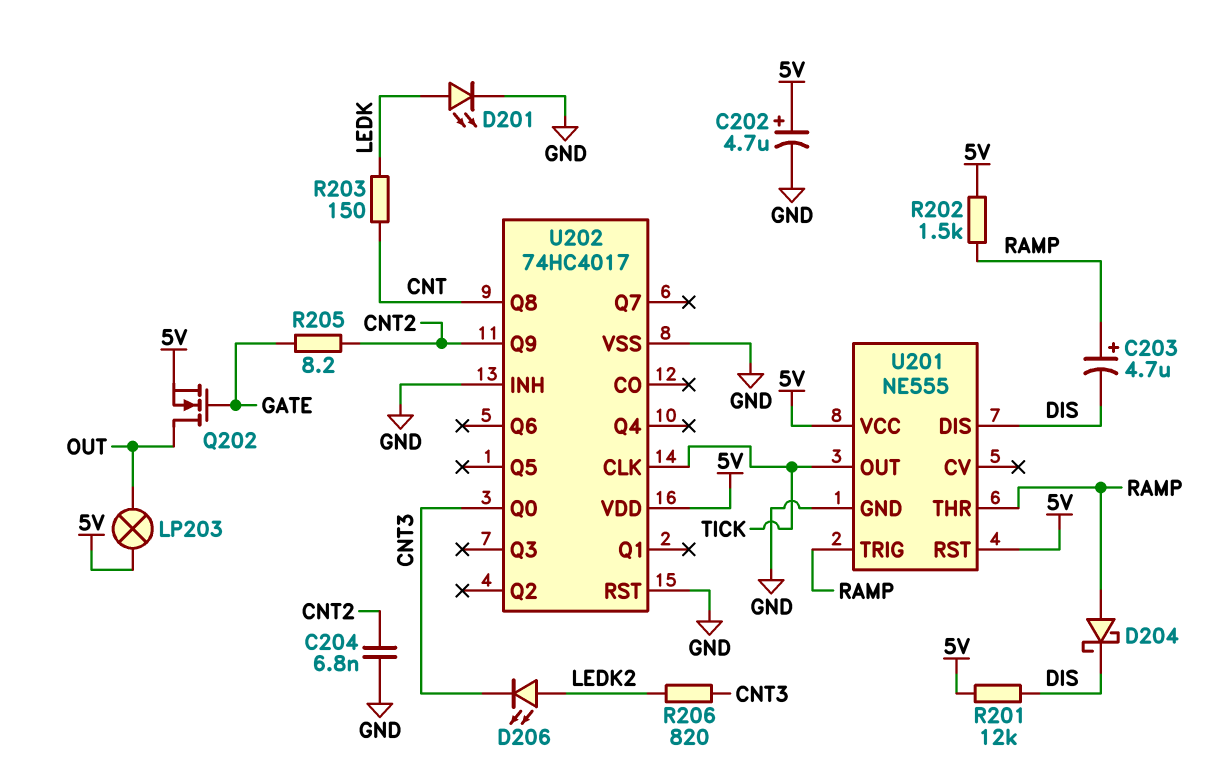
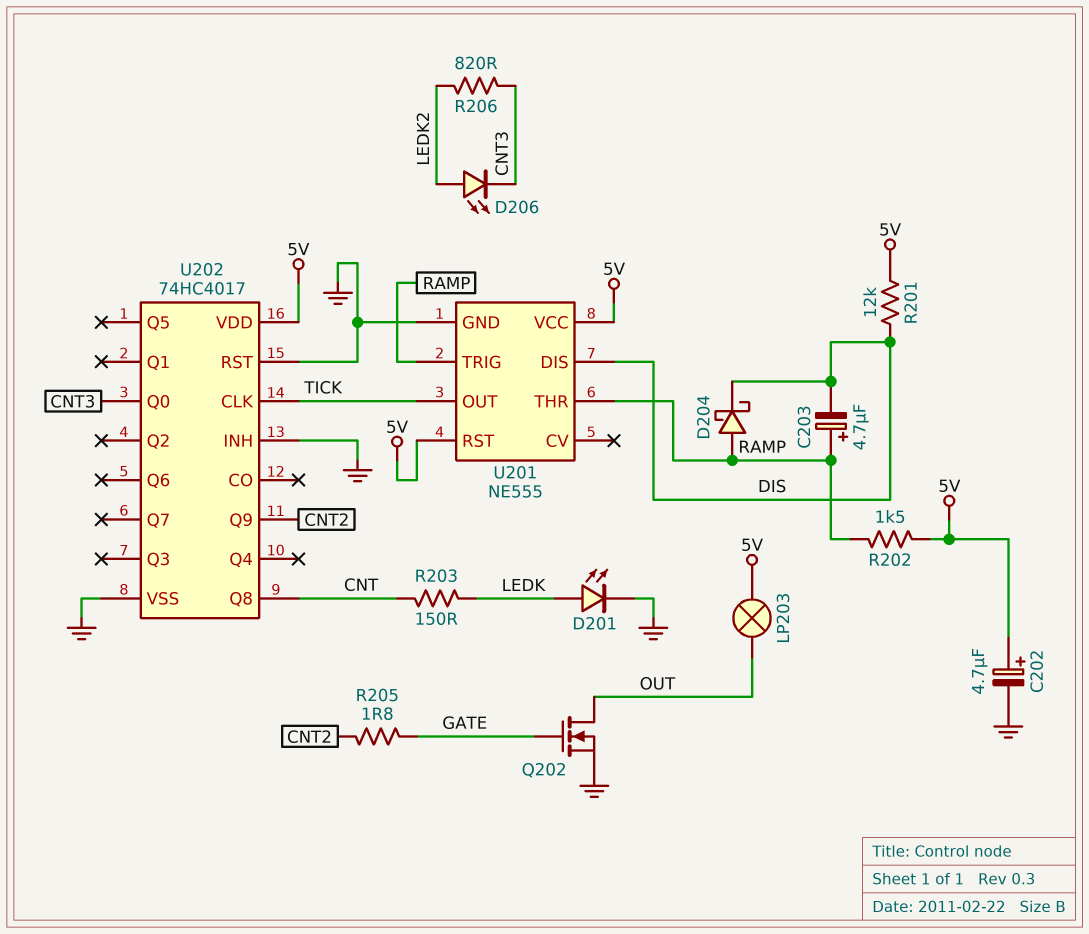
C204: 6.8nF (CNT2, GND) -> none
Q202: NMOS (G GATE, D OUT, S 5V) -> NMOS (G GATE, D OUT, S GND)
R205: 8.2 (CNT2, GATE) -> 1.8 (CNT2, GATE)

